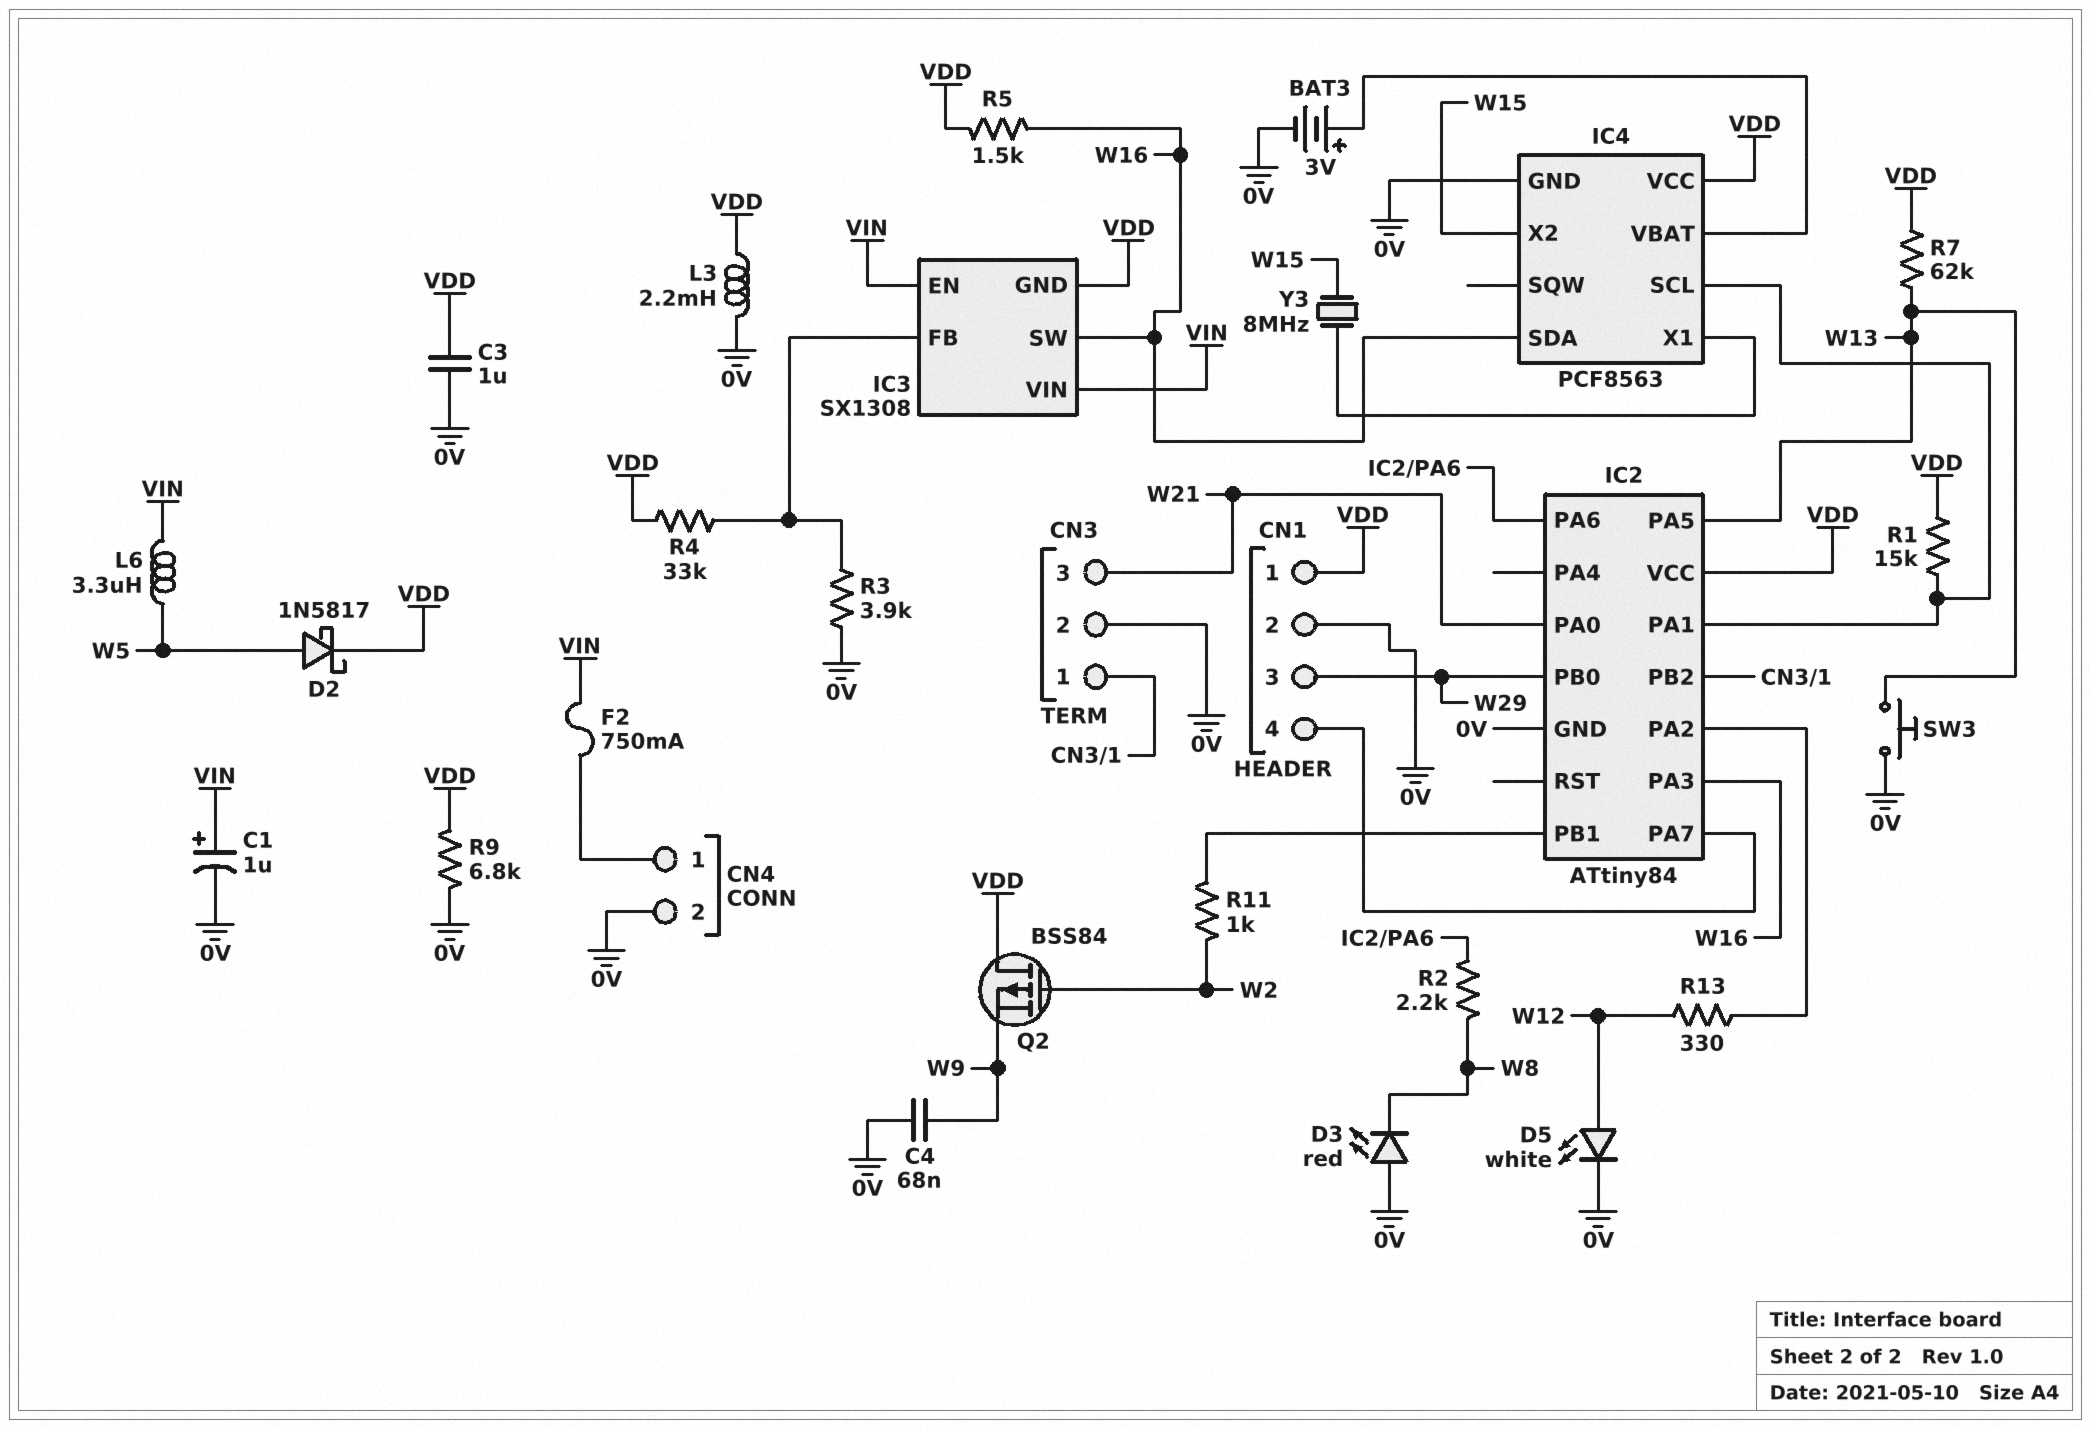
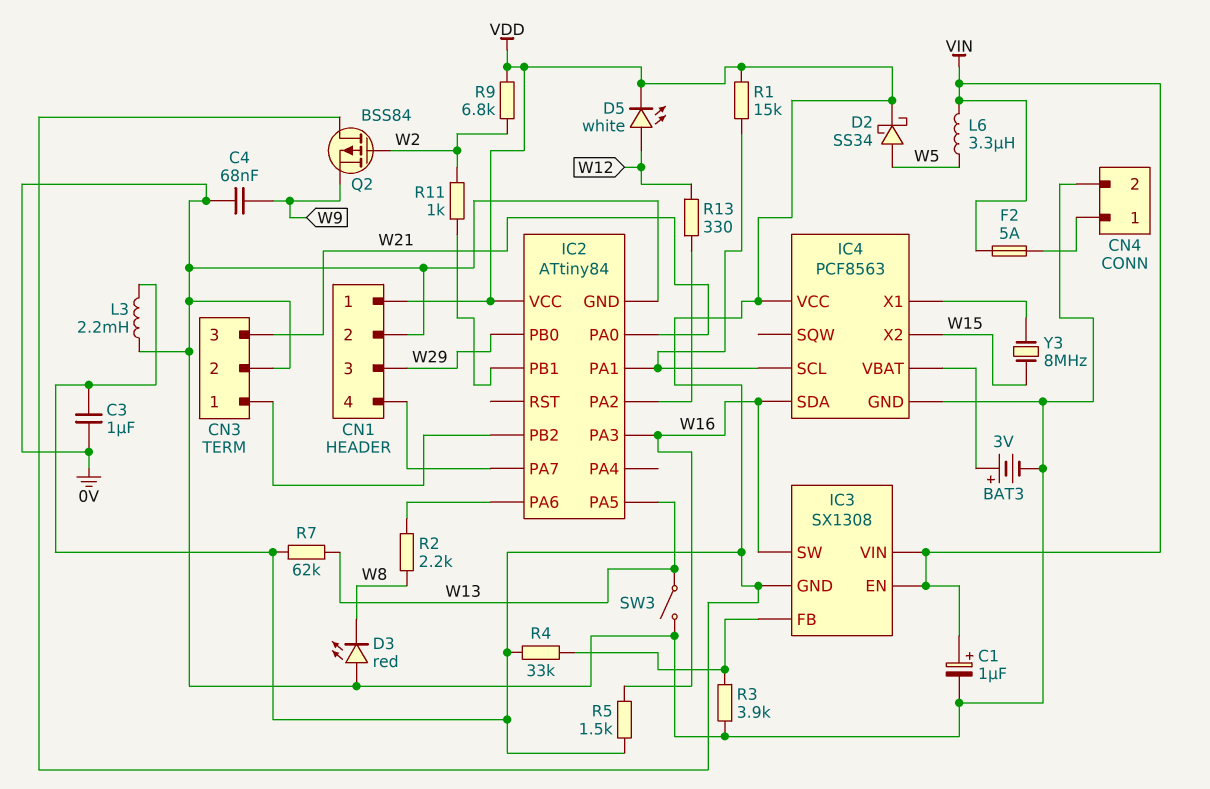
D2: schottky 1N5817 (A W5, K VDD) -> schottky SS34 (A W5, K VDD)
D5: LED white (A W12, K 0V) -> LED white (A W12, K VDD)
F2: 750mA (CN4/1, VIN) -> 5A (CN4/1, VIN)
R9: 6.8k (0V, VDD) -> 6.8k (VDD, W2)
SW3: button (0V, W13) -> switch (0V, W13)

